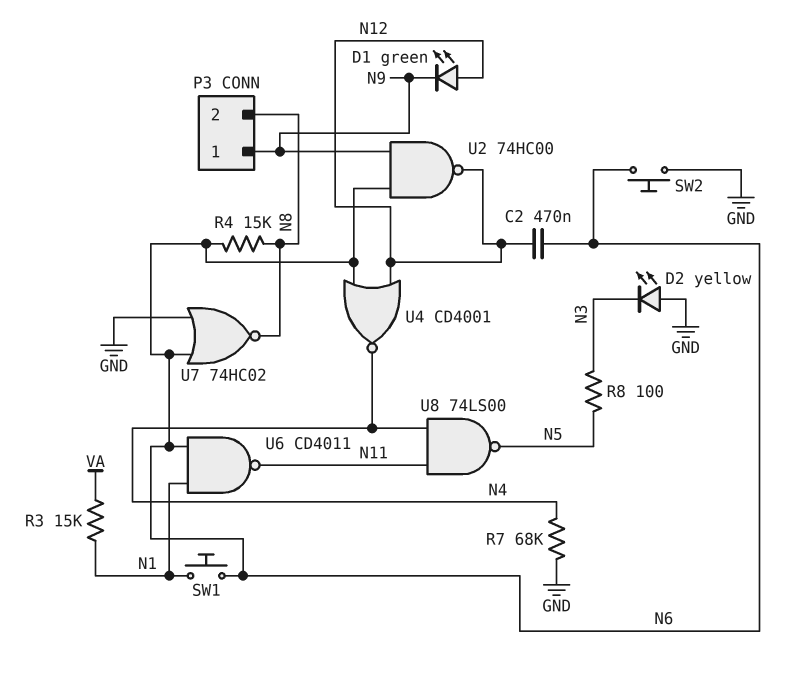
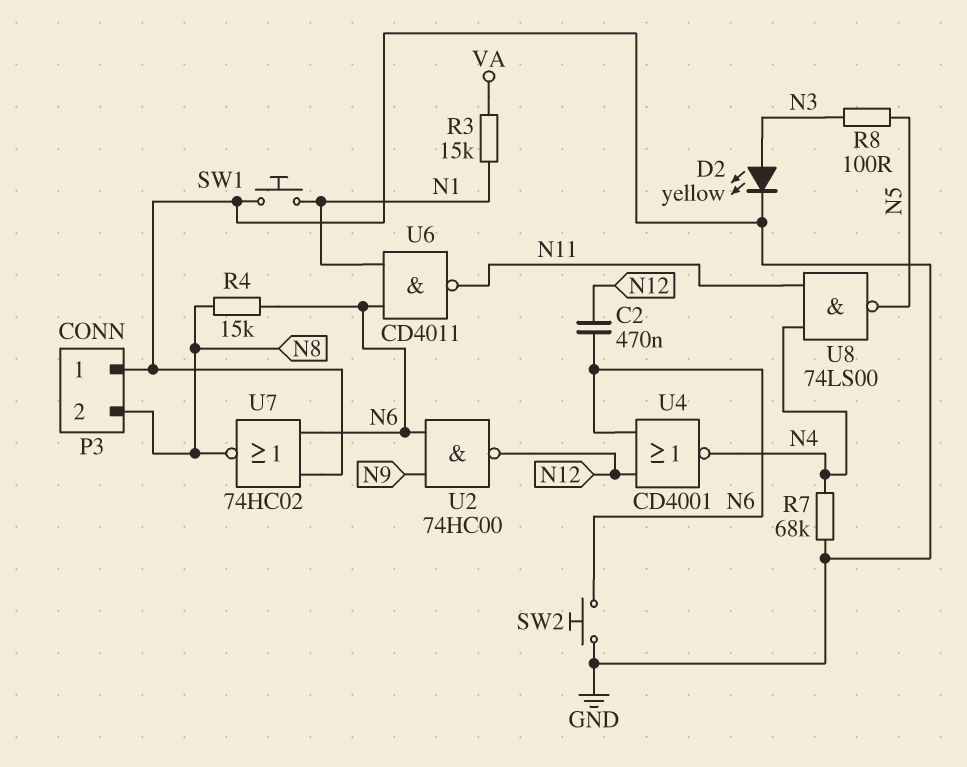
D1: LED green (A N12, K N9) -> none
D2: LED yellow (A GND, K N3) -> LED yellow (A N3, K GND)
P3 pin 1: N9 -> GND
SW1: button (N1, N6) -> button (GND, N1)

